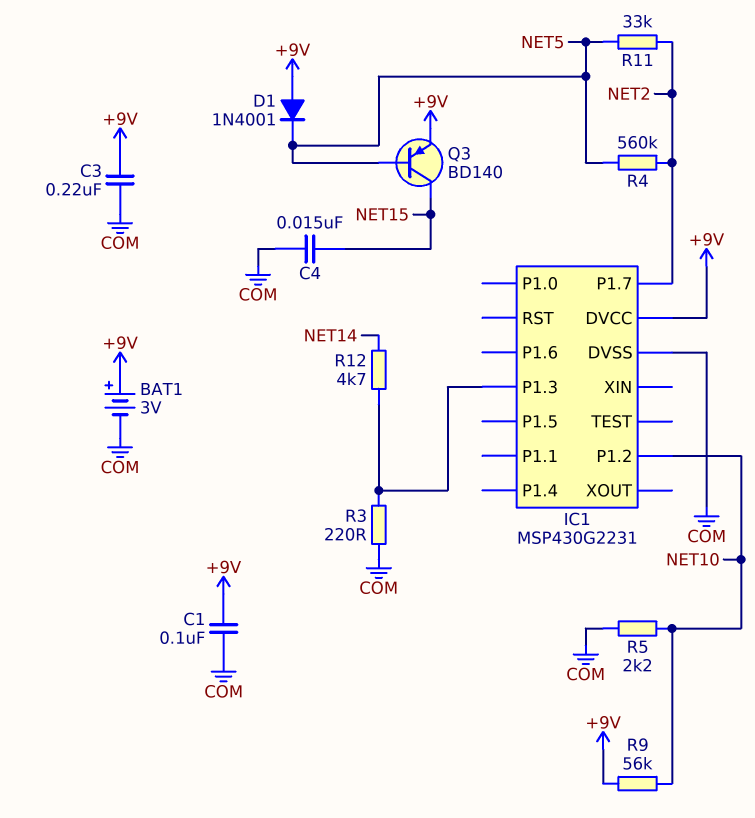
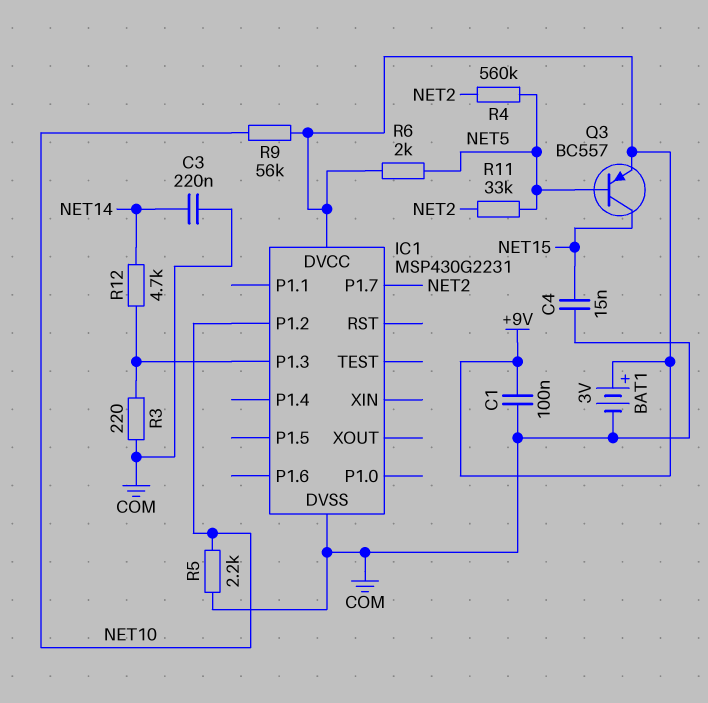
C3: 220nF (+9V, COM) -> 220nF (COM, NET14)
D1: diode 1N4001 (A +9V, K NET5) -> none
Q3: PNP BD140 (B NET5, C NET15, E +9V) -> PNP BC557 (B NET5, C NET15, E +9V)
R6: none -> 2k (+9V, NET5)

